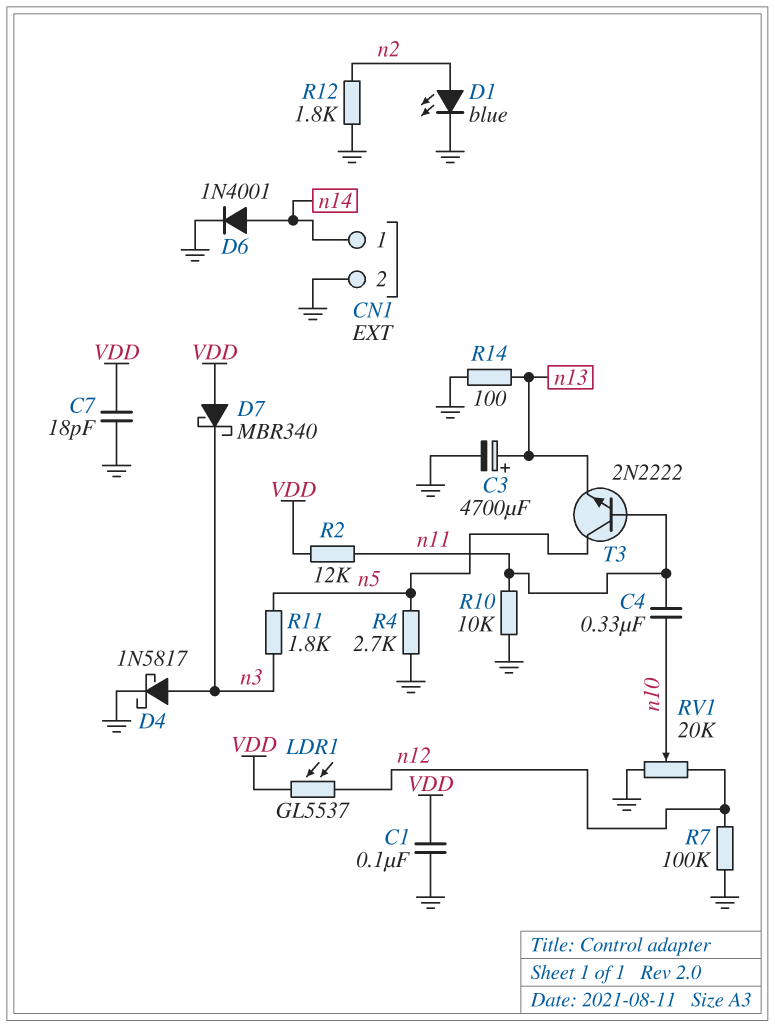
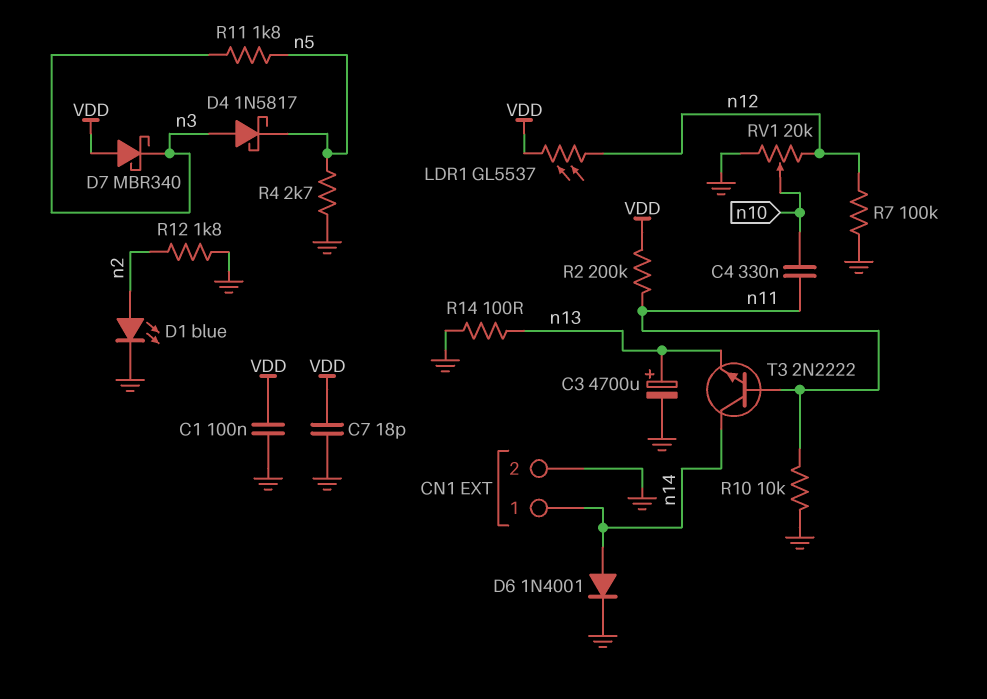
D4: schottky 1N5817 (A n3, K GND) -> schottky 1N5817 (A n3, K n5)
R2: 12k (VDD, n11) -> 200k (VDD, n11)
T3: NPN 2N2222 (B n11, C n5, E n13) -> NPN 2N2222 (B n11, C n14, E n13)

